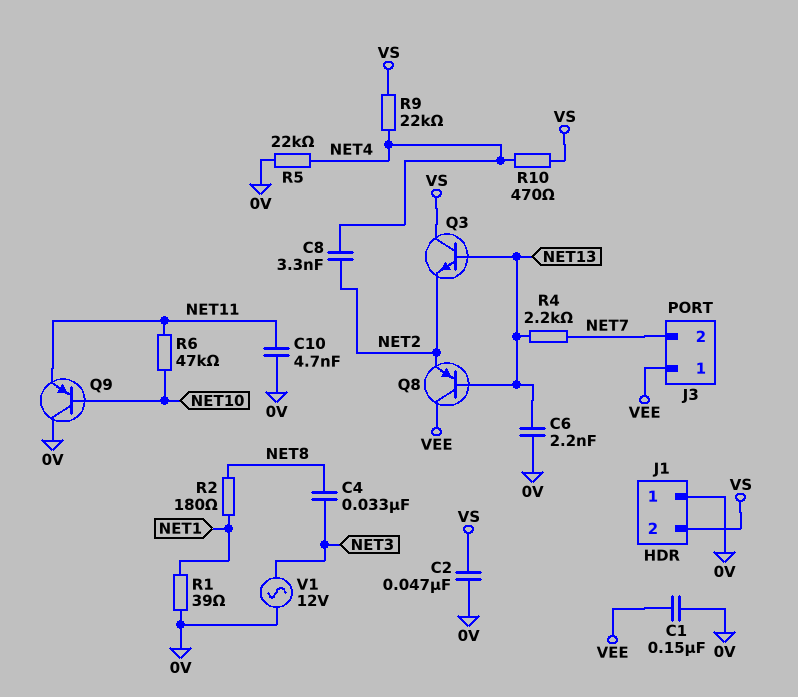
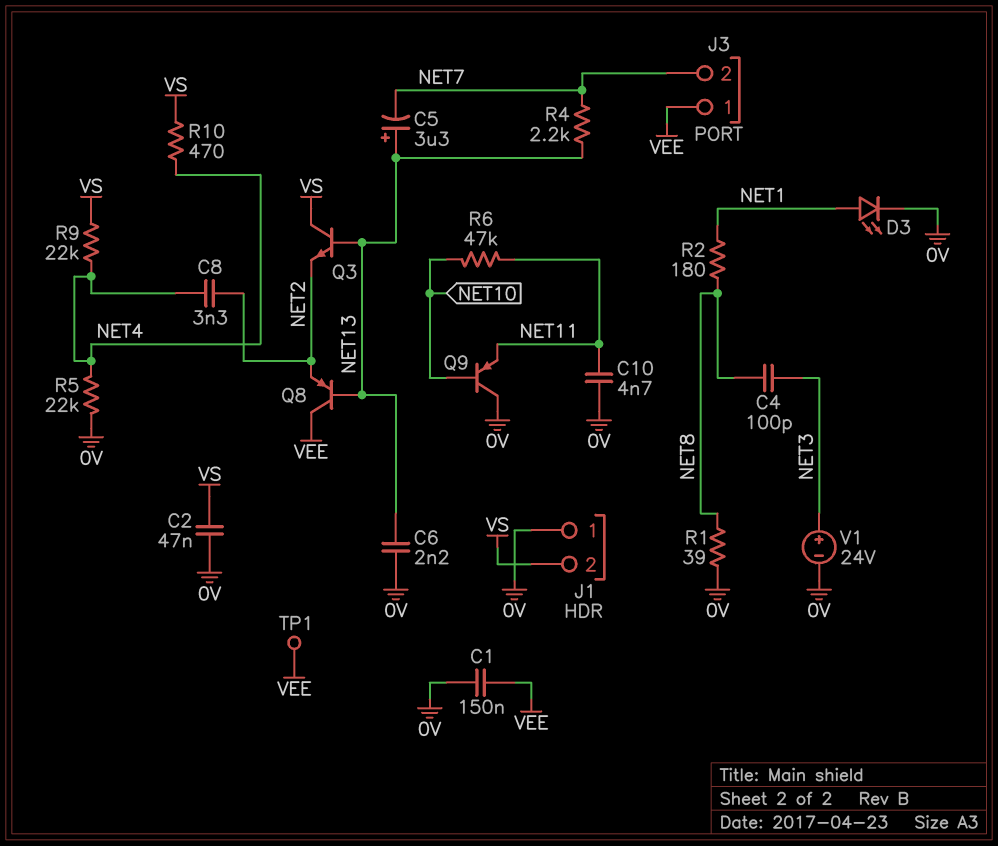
C4: 33nF (NET3, NET8) -> 100pF (NET3, NET8)
C5: none -> 3.3uF (plus NET13, minus NET7)
D3: none -> LED (A NET1, K 0V)
R1: 39 (0V, NET1) -> 39 (0V, NET8)
TP1: none -> test point (VEE)
V1: AC 12V (0V, NET3) -> 24V (plus NET3, minus 0V)

